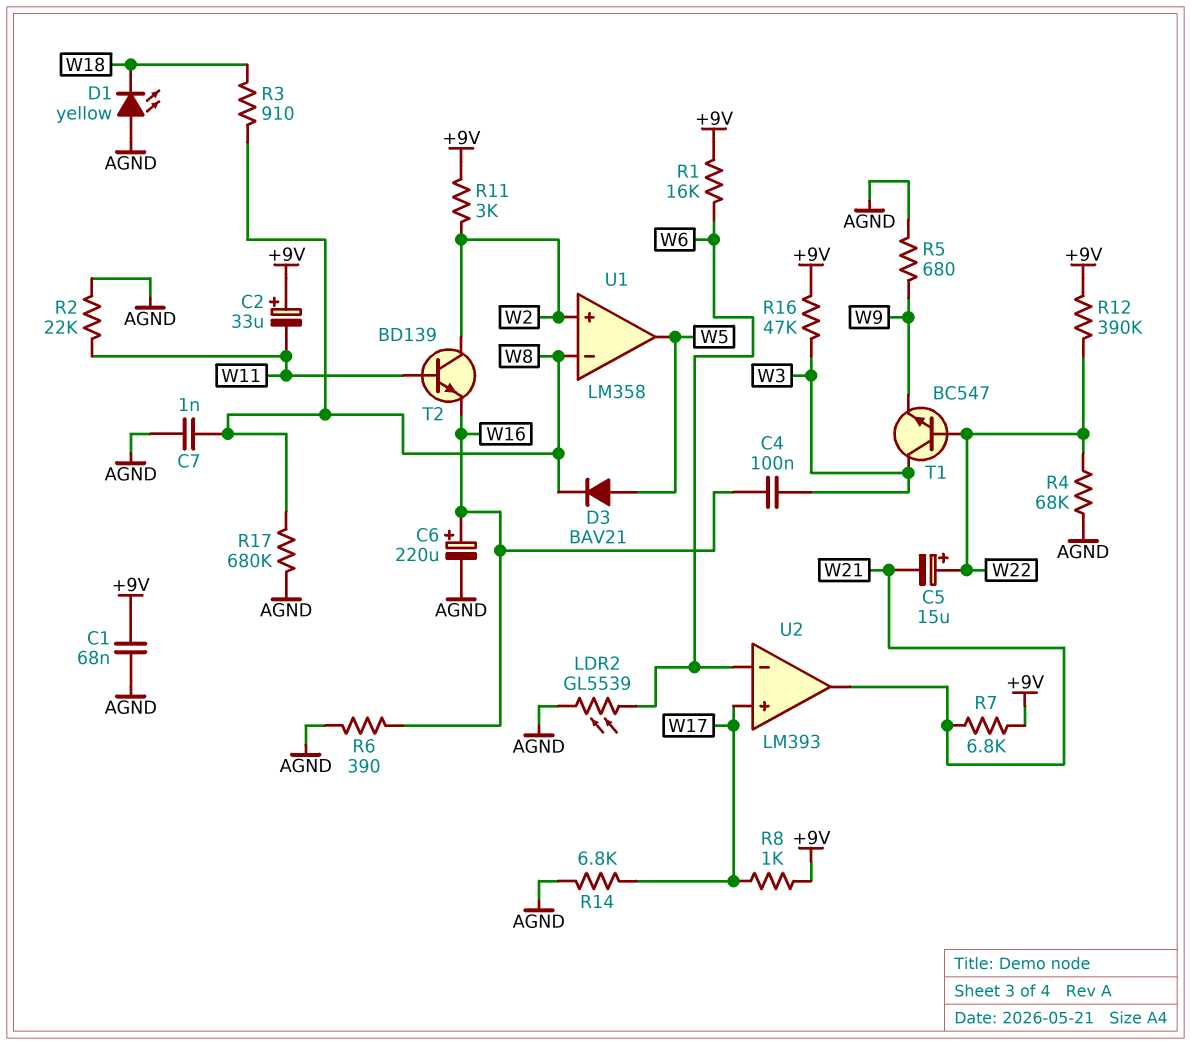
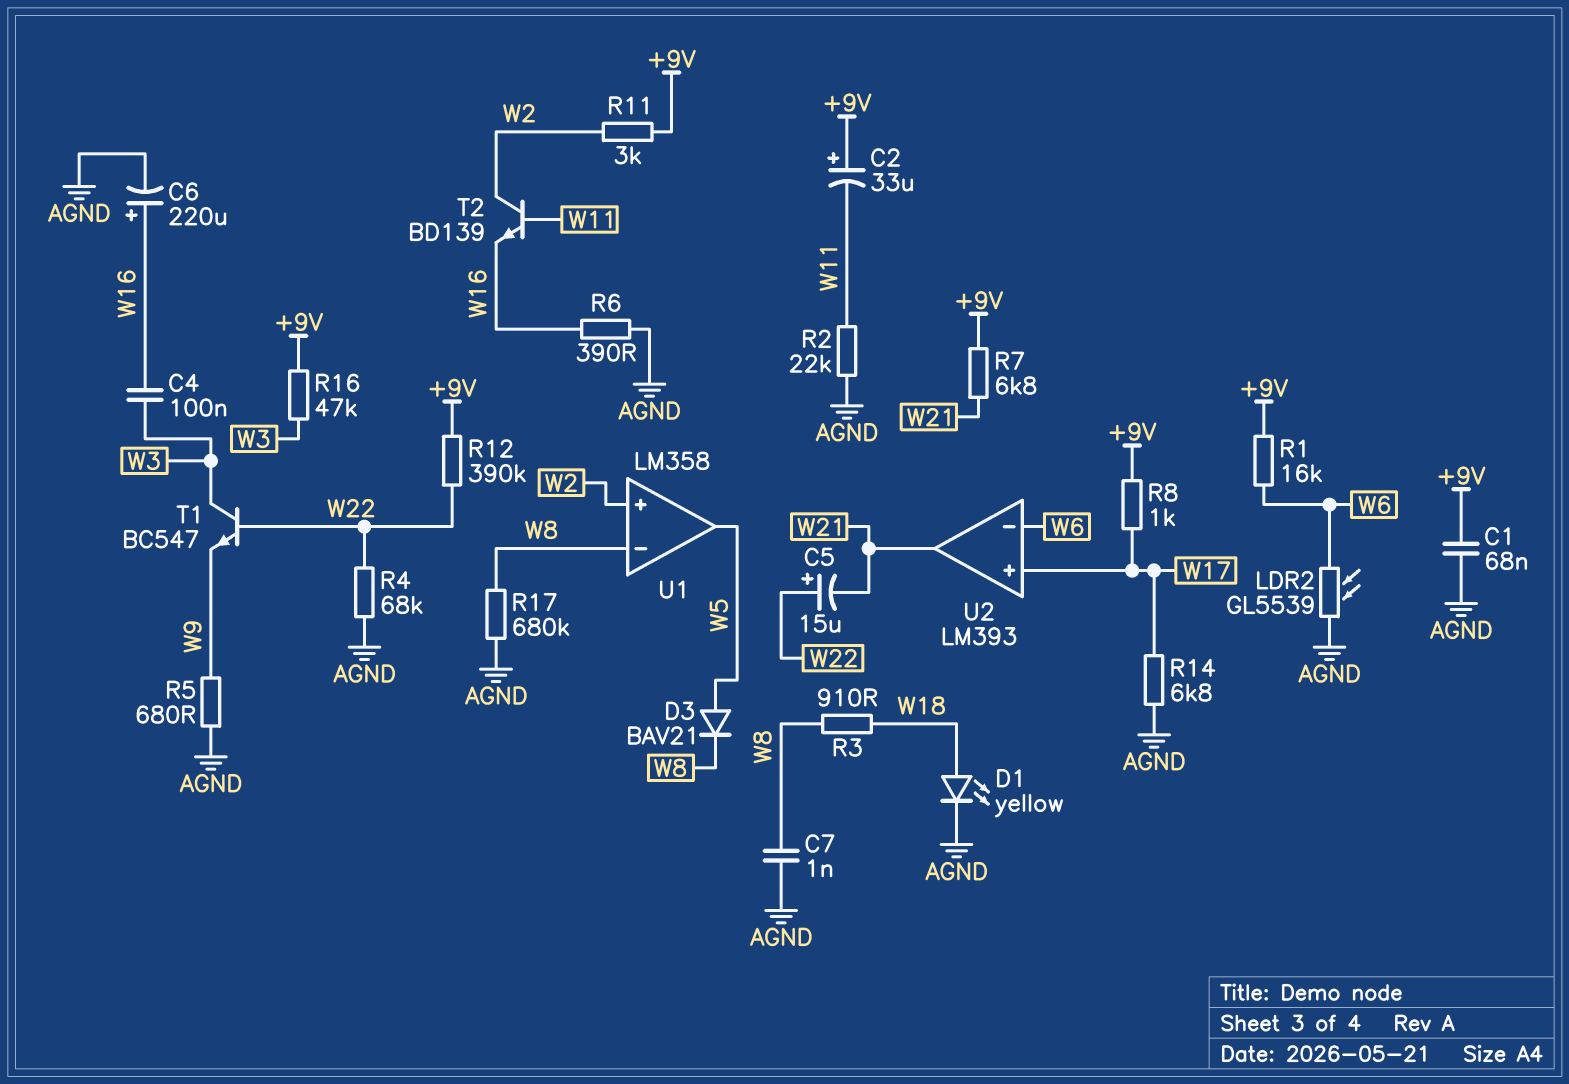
D1: LED yellow (A AGND, K W18) -> LED yellow (A W18, K AGND)

